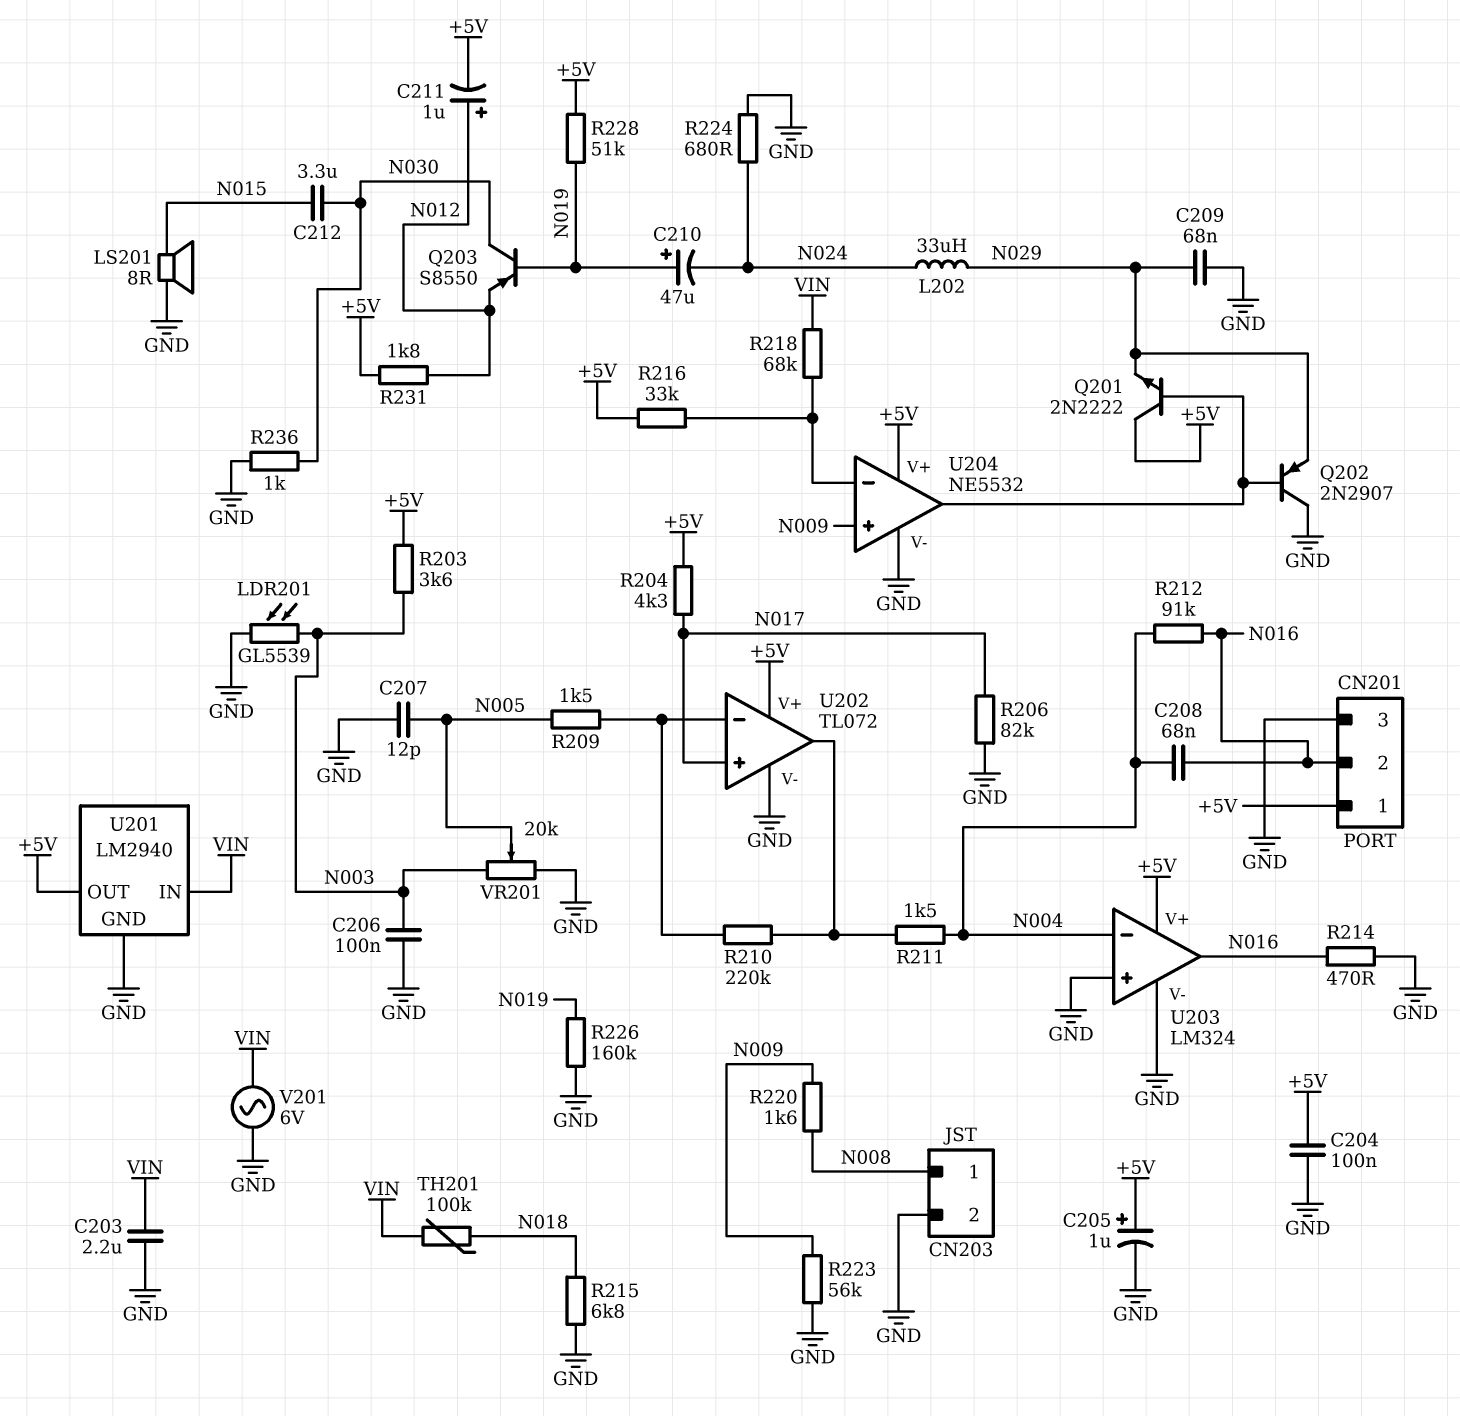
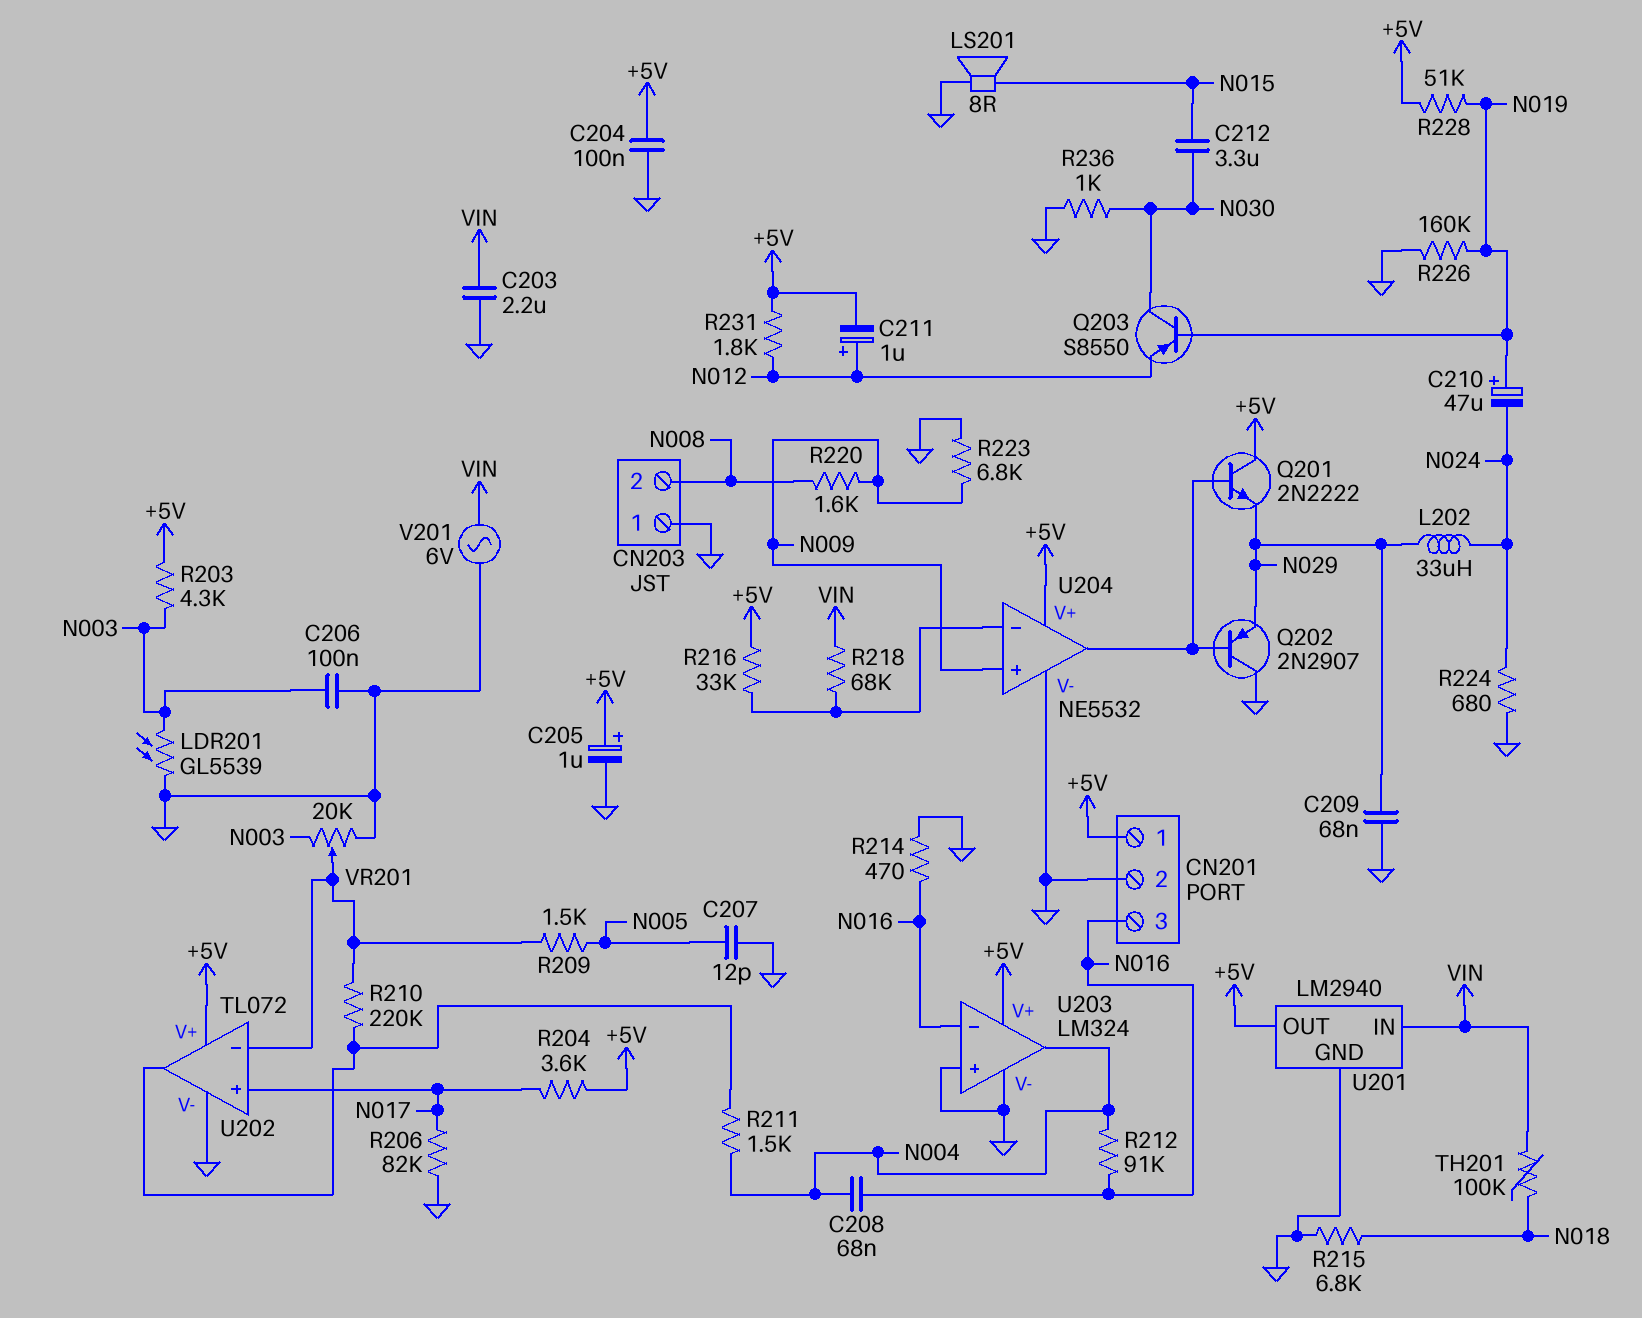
CN201 pin 2: N016 -> GND
CN201 pin 3: GND -> N016
CN203 pin 1: N008 -> GND
CN203 pin 2: GND -> N008
R203: 3.6k (+5V, N003) -> 4.3k (+5V, N003)
R204: 4.3k (+5V, N017) -> 3.6k (+5V, N017)
R223: 56k (GND, N009) -> 6.8k (GND, N009)
U203 pin in-: N004 -> N016
U203 pin out: N016 -> N004
VR201: 20k (GND, N003, wiper N005) -> 20k (GND, N003, wiper U202/in-)

